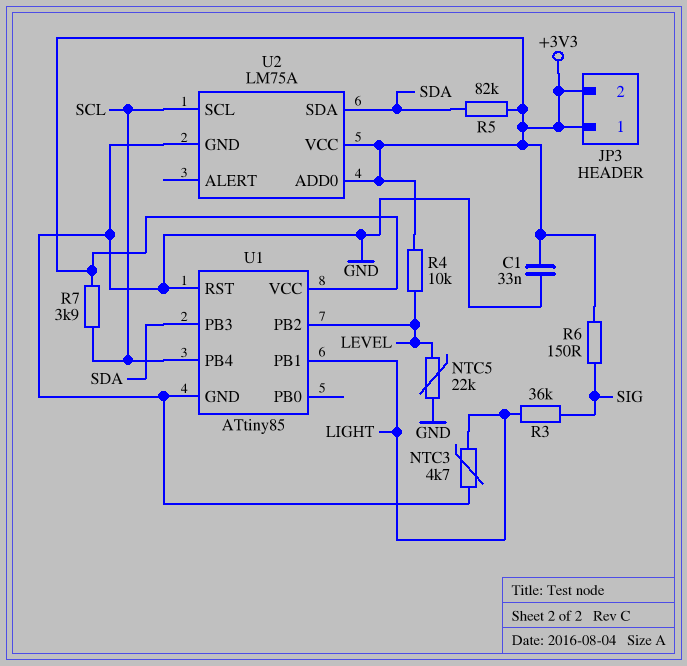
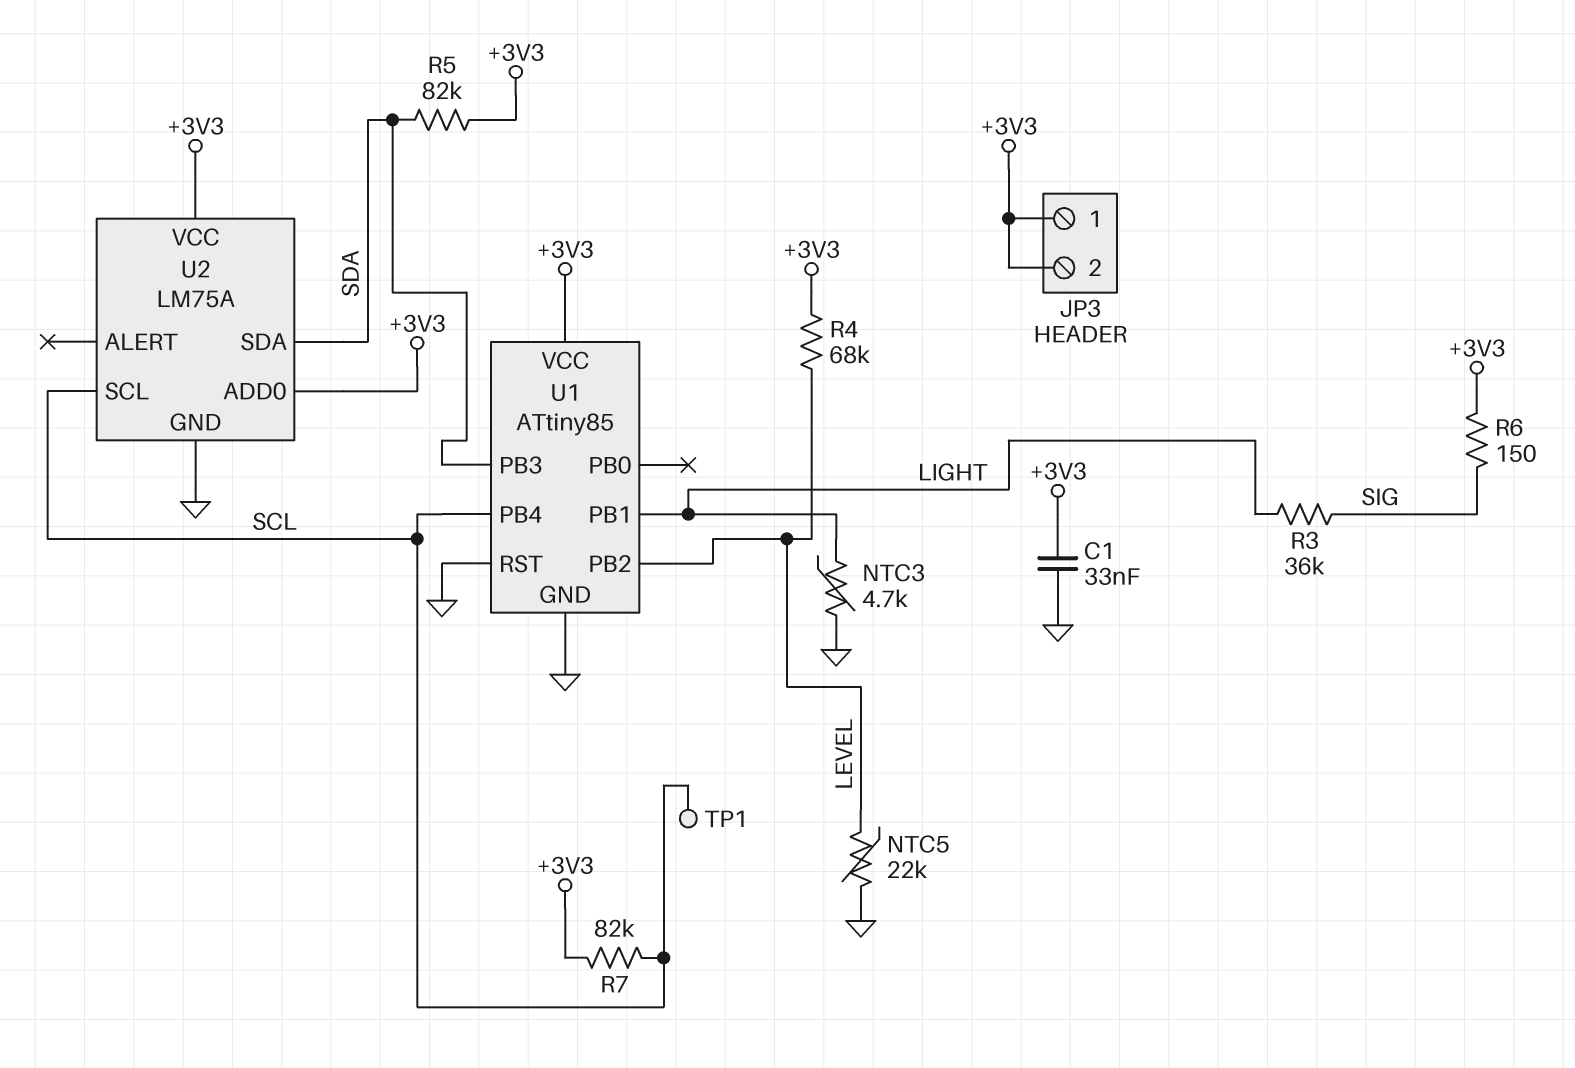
R4: 10k (+3V3, LEVEL) -> 68k (+3V3, LEVEL)
R7: 3.9k (+3V3, SCL) -> 82k (+3V3, SCL)
TP1: none -> test point (SCL)

